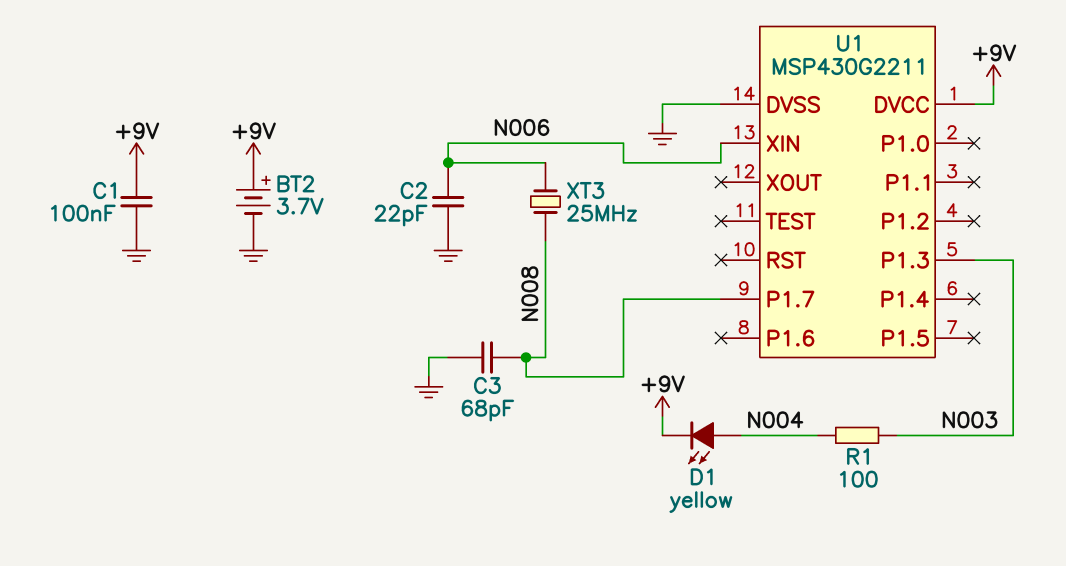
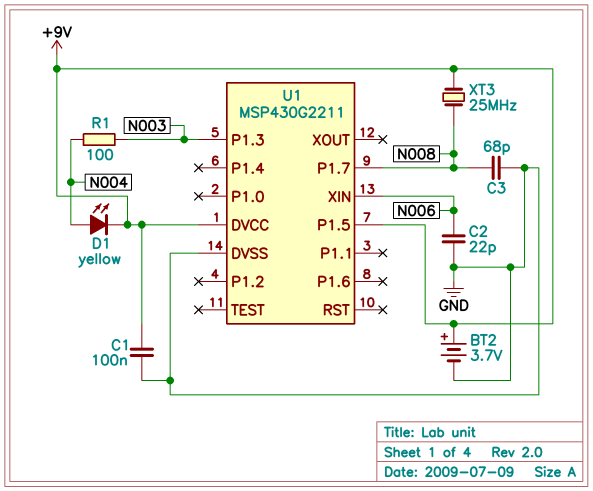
U1 pin P1.5: none -> +9V
XT3: 25MHz (N006, N008) -> 25MHz (+9V, N008)

